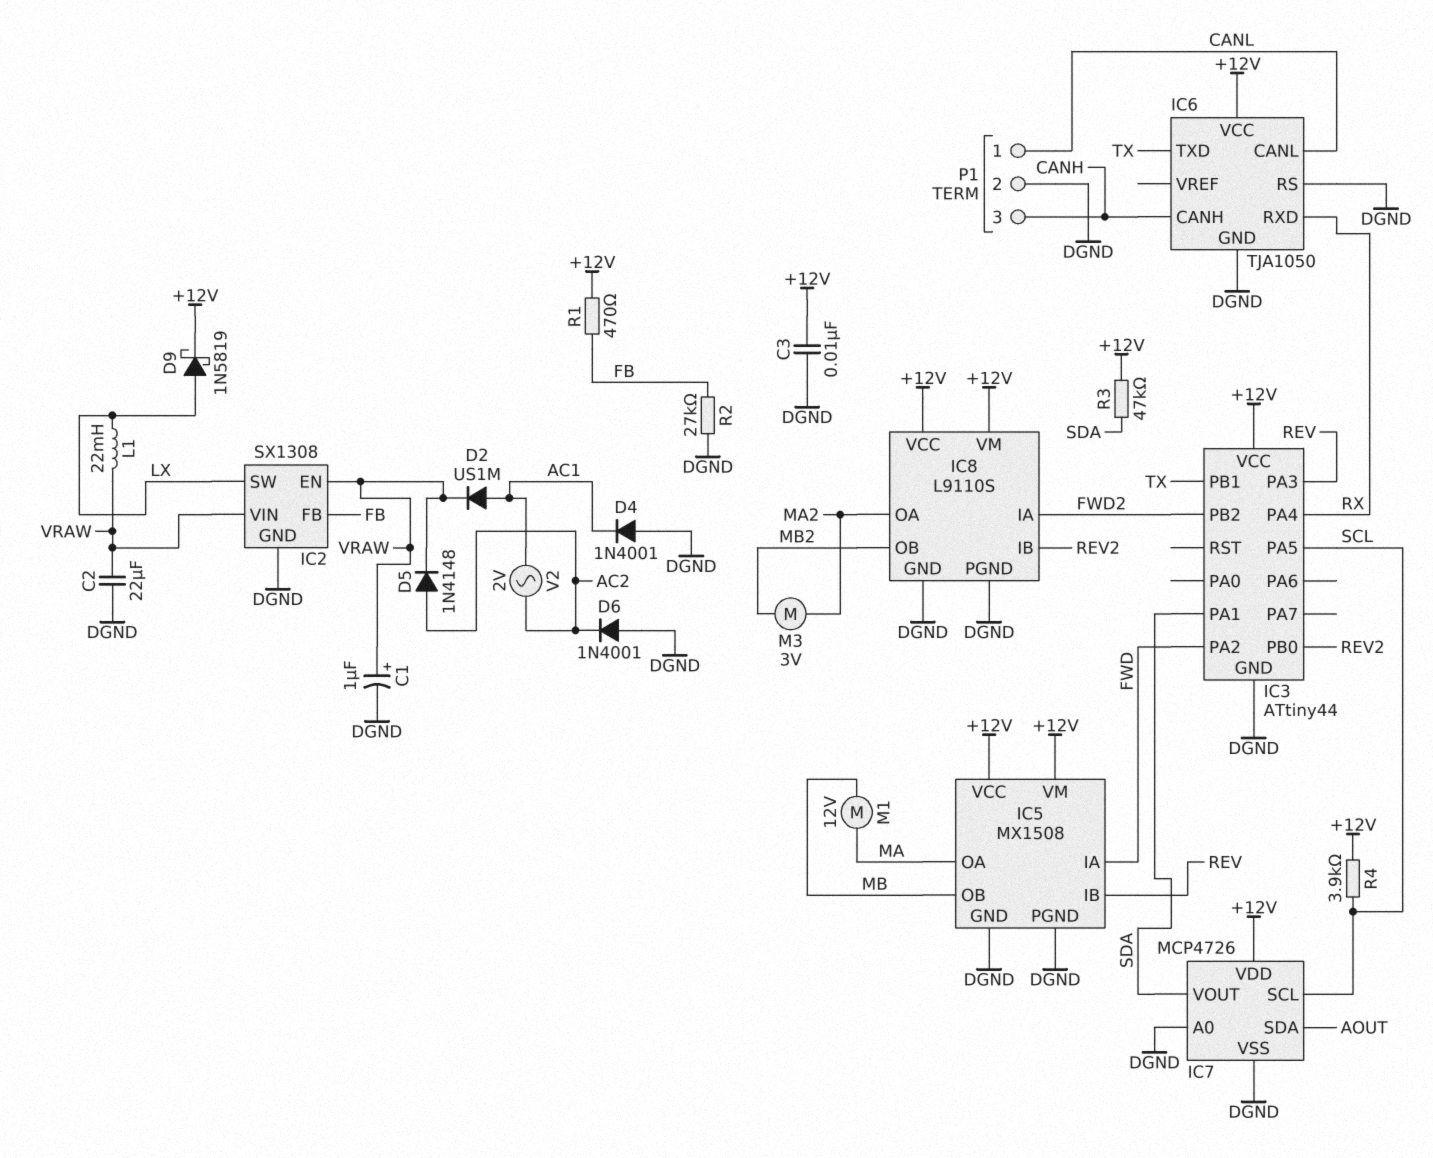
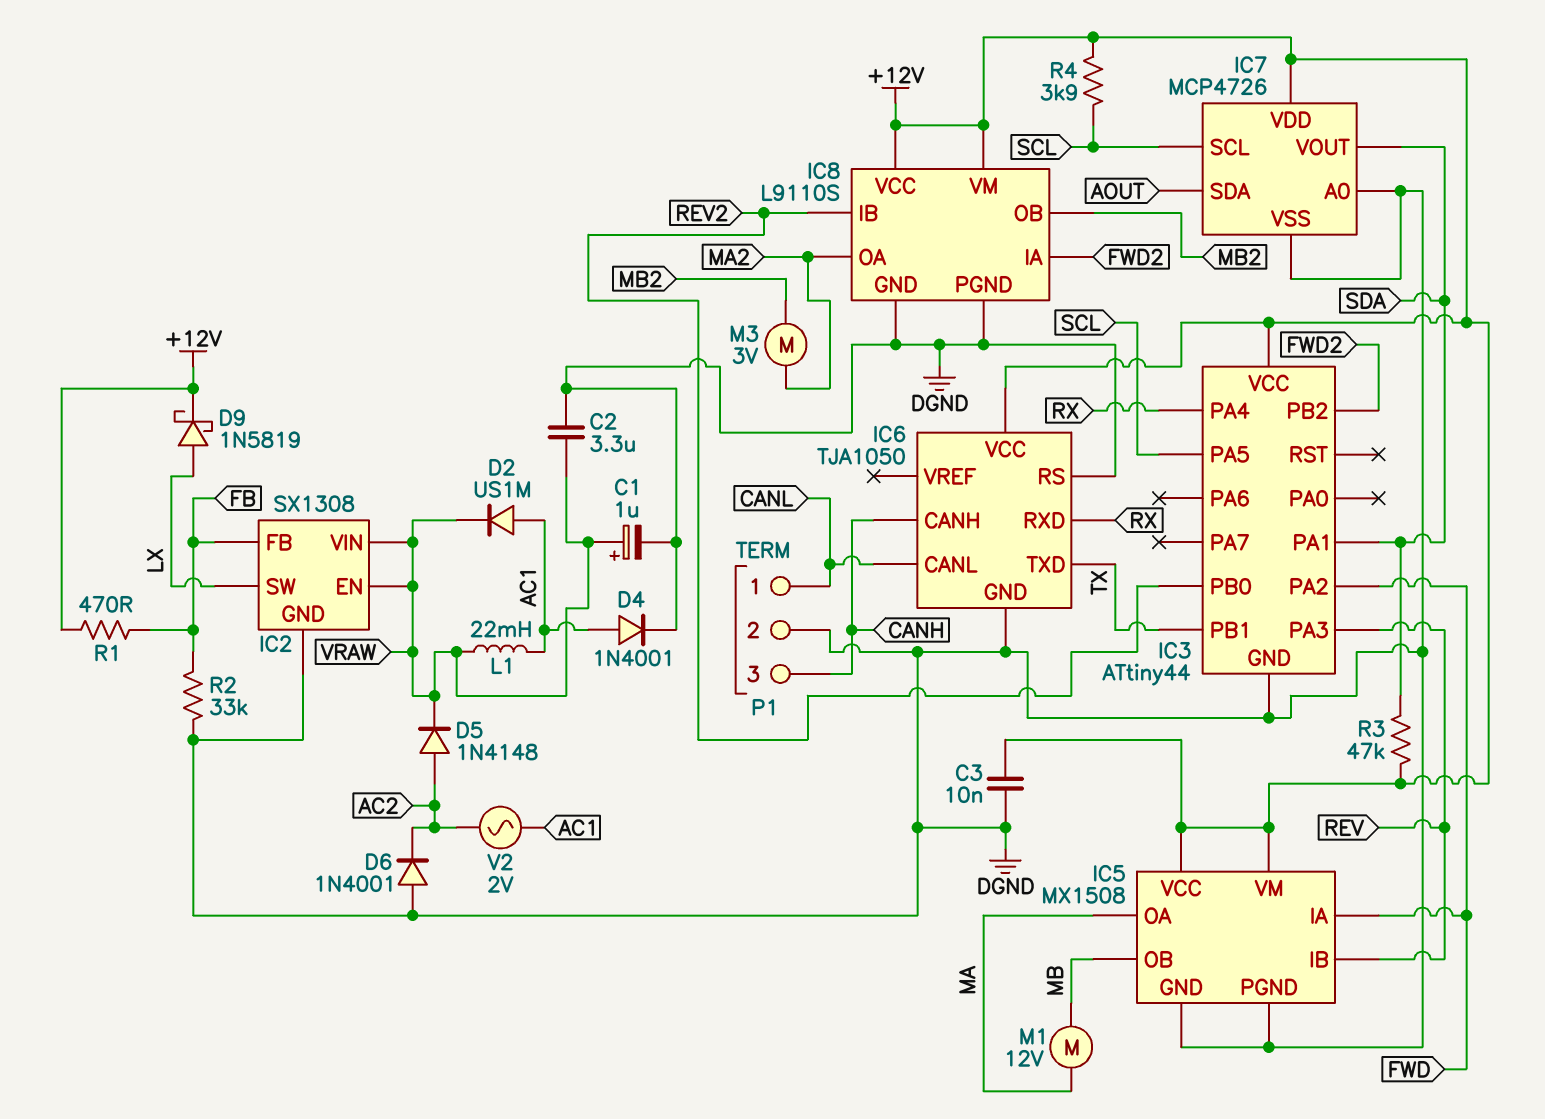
C2: 22uF (DGND, VRAW) -> 3.3uF (DGND, VRAW)
D4: diode 1N4001 (A DGND, K AC1) -> diode 1N4001 (A AC1, K DGND)
L1: 22mH (LX, VRAW) -> 22mH (AC1, VRAW)
R2: 27k (DGND, FB) -> 33k (DGND, FB)

